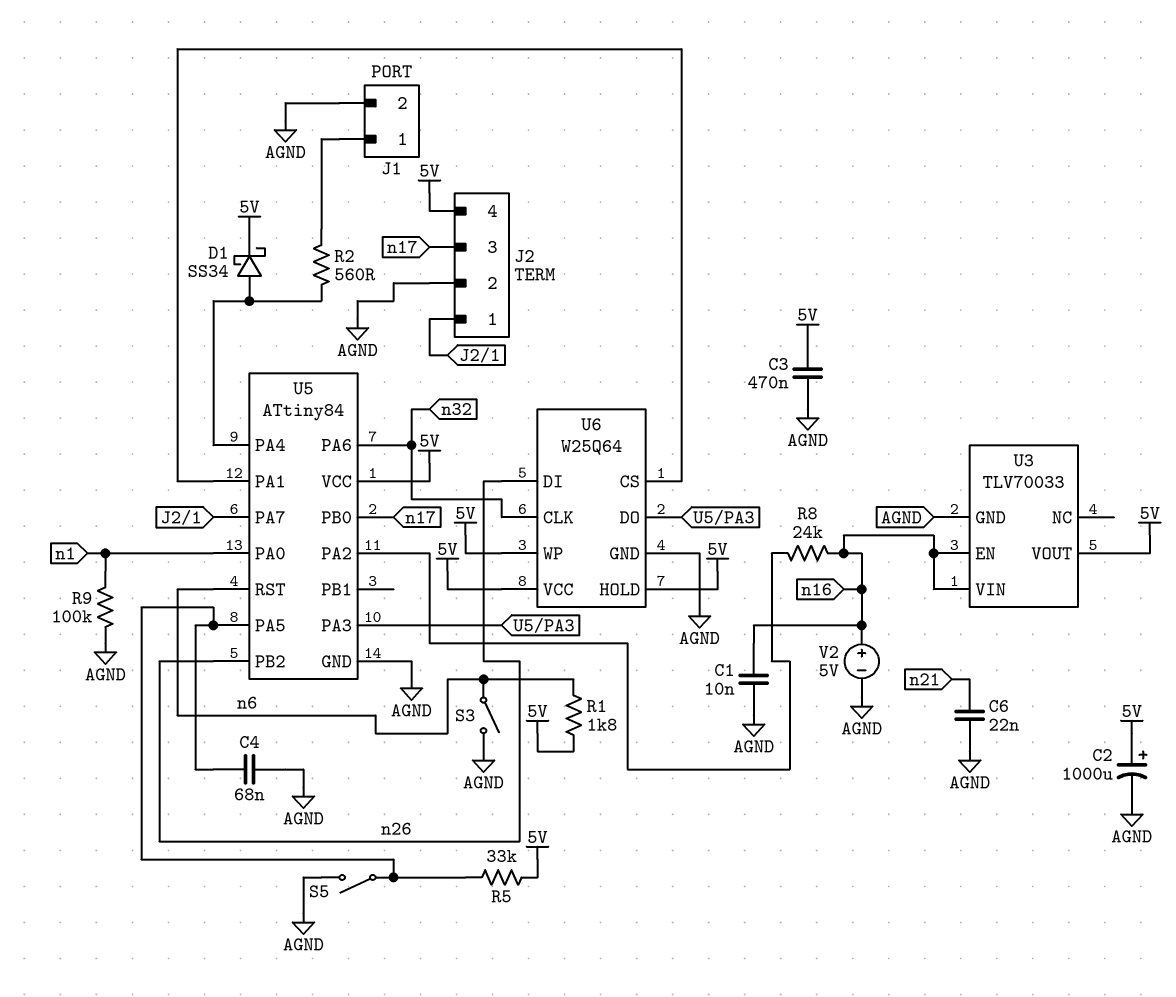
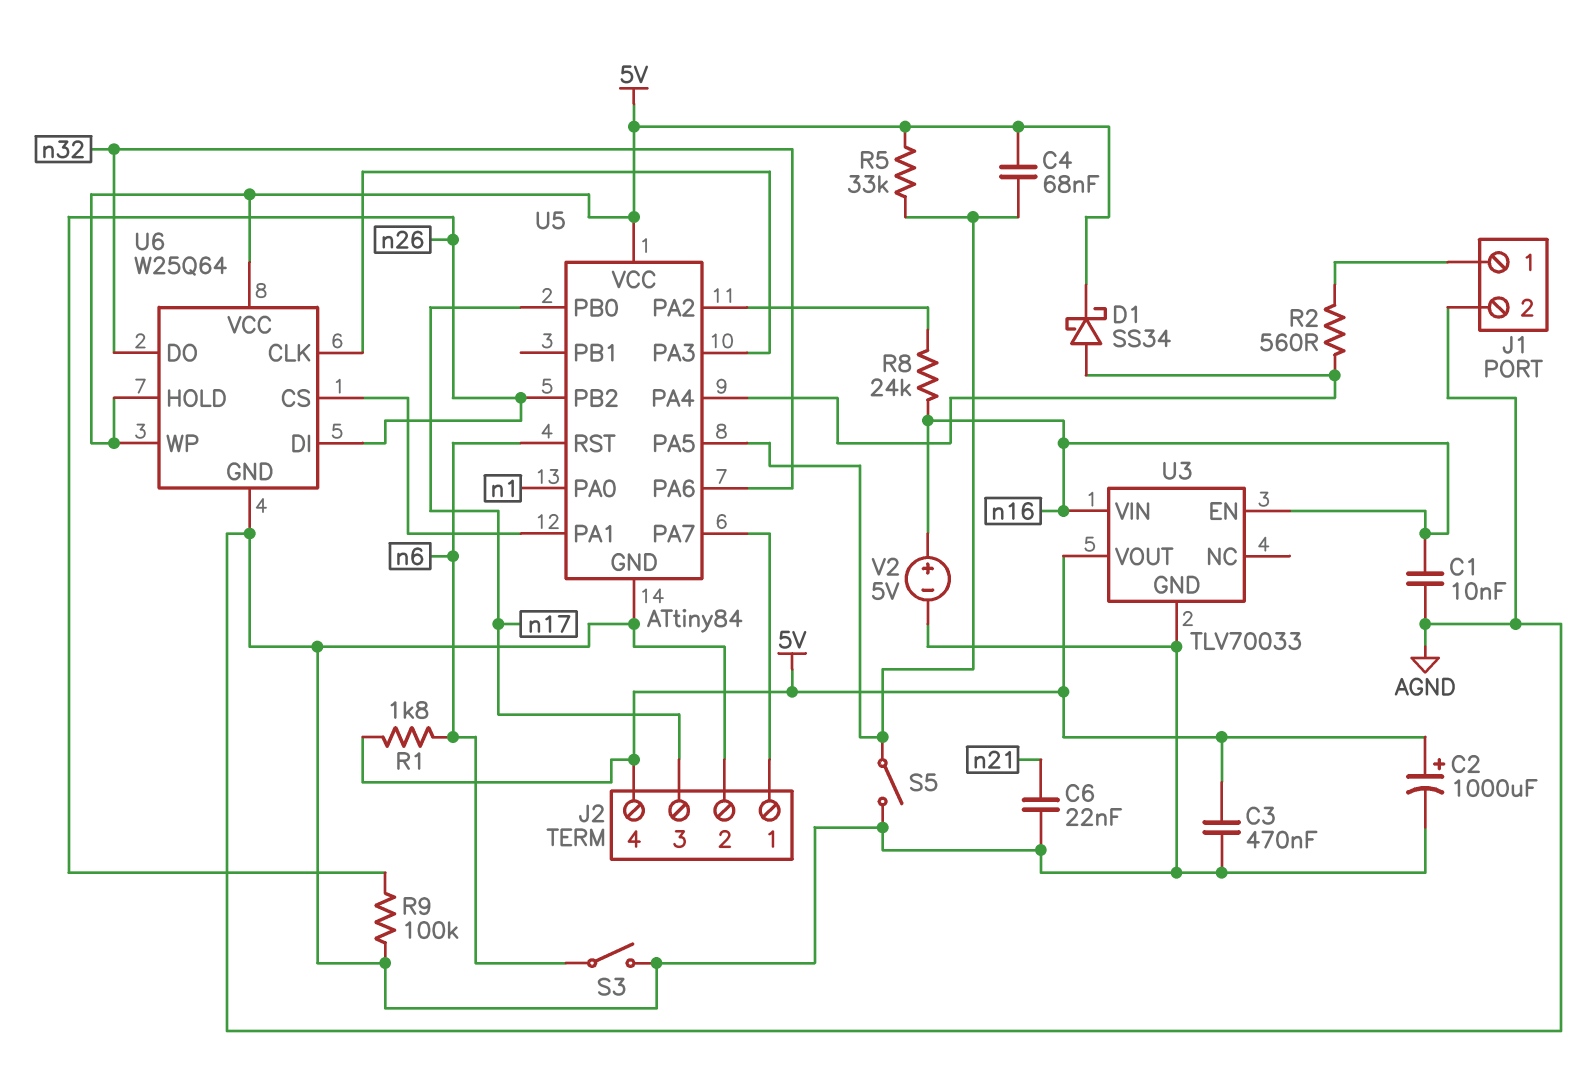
C4: 68nF (AGND, U5/PA5) -> 68nF (5V, U5/PA5)
R9: 100k (AGND, n1) -> 100k (AGND, n26)
U6 pin CLK: n32 -> U5/PA3
U6 pin DO: U5/PA3 -> n32

